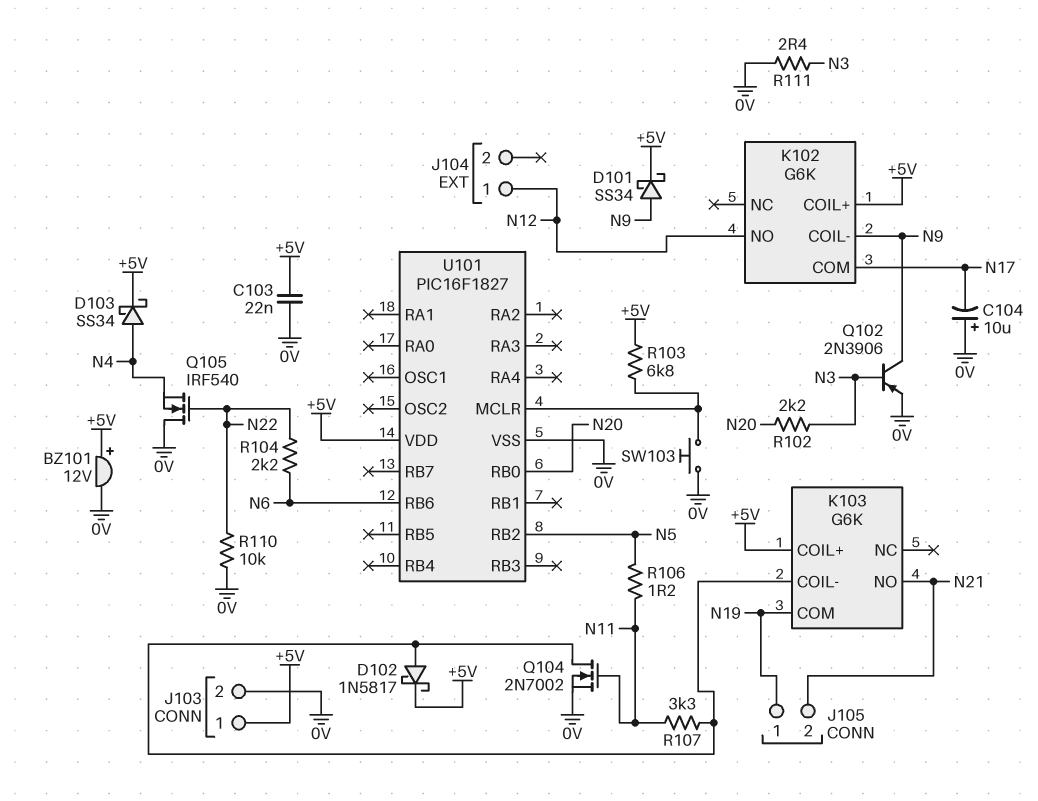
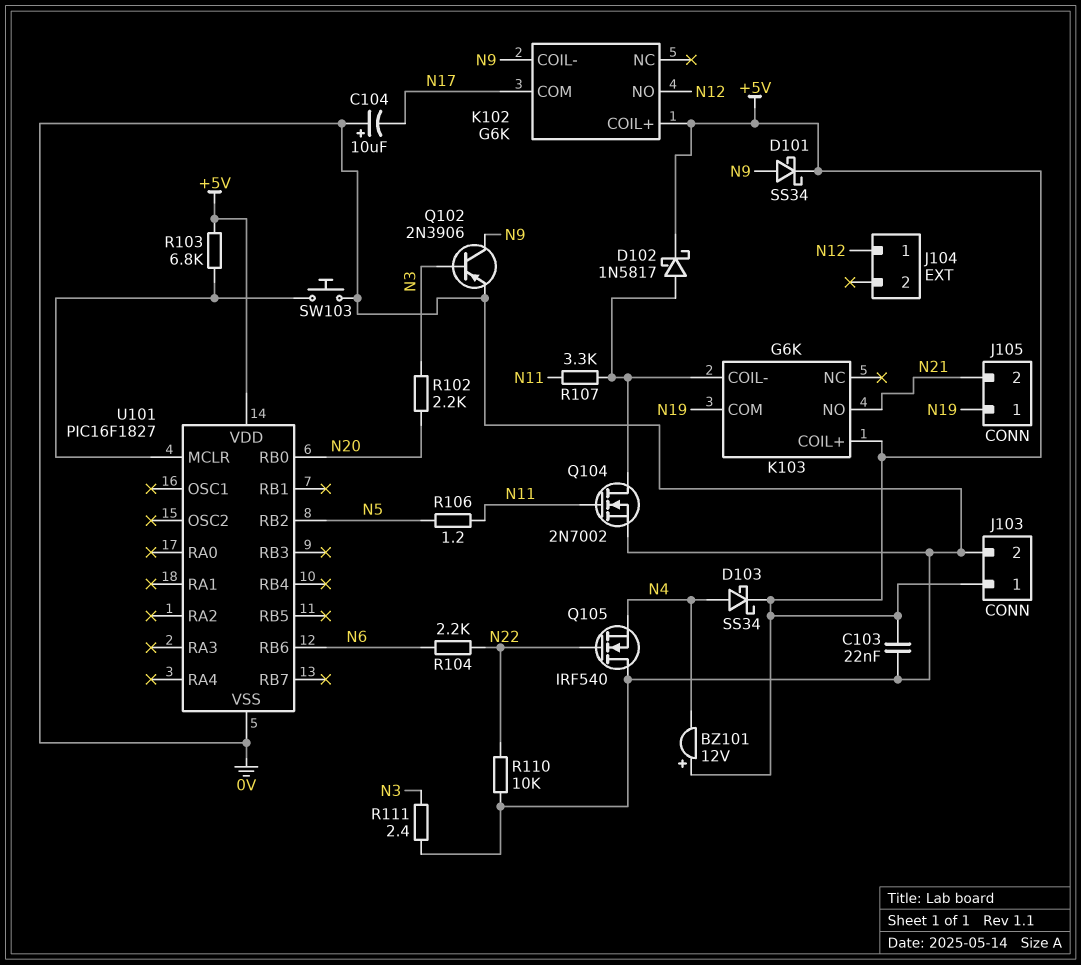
BZ101: buzzer 12V (plus +5V, minus 0V) -> buzzer 12V (plus +5V, minus N4)

